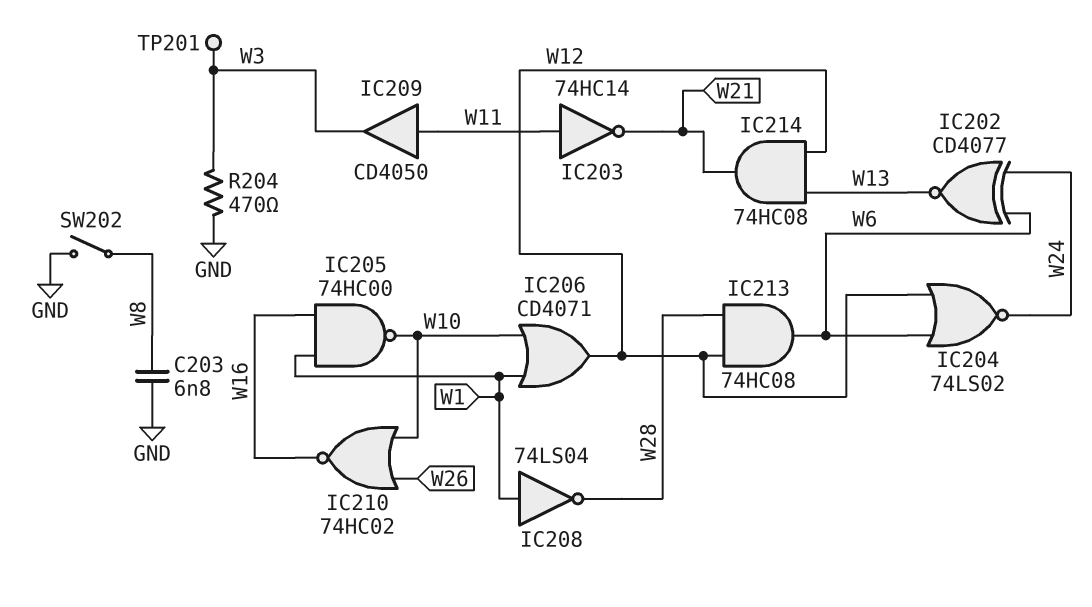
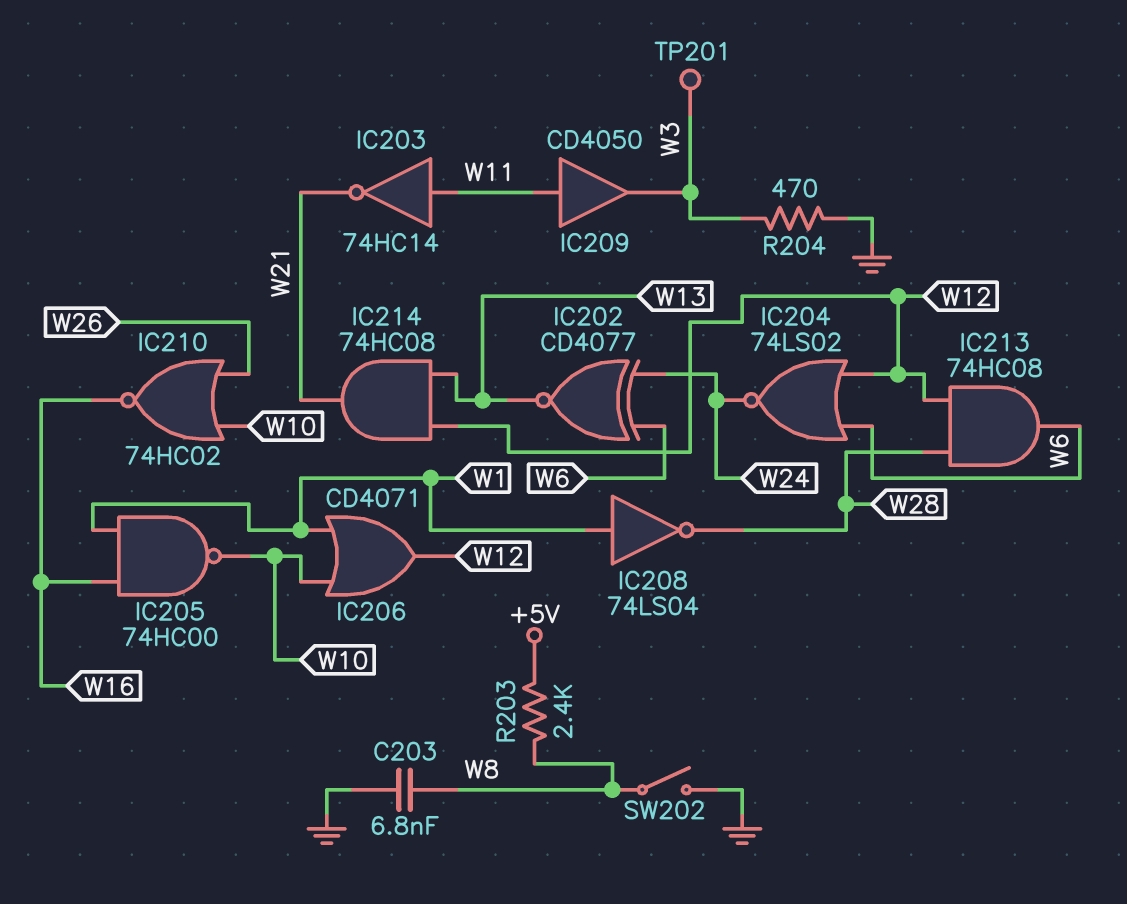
R203: none -> 2.4k (+5V, W8)

